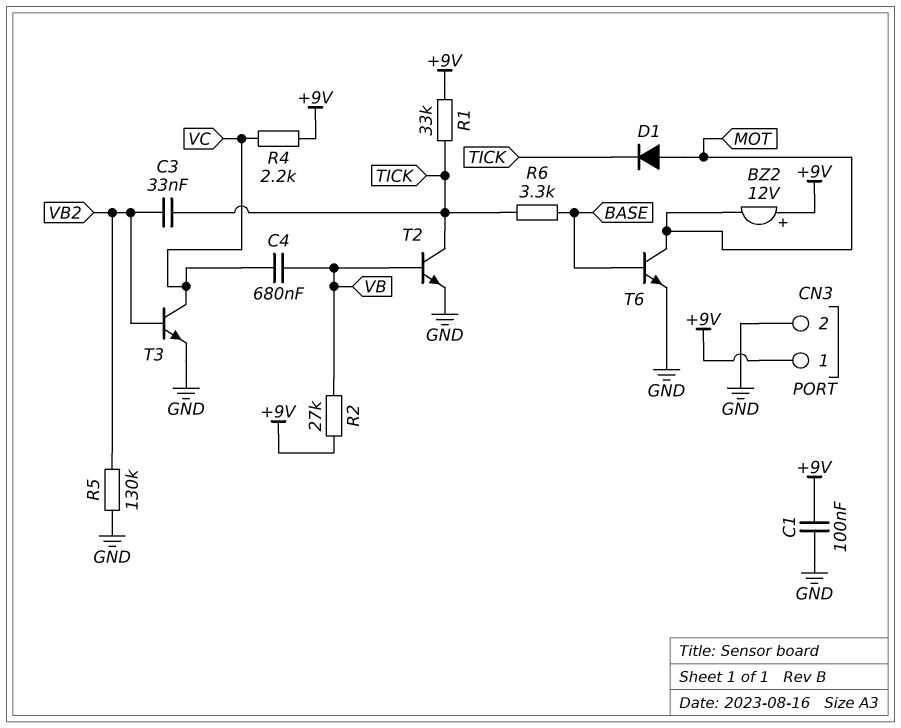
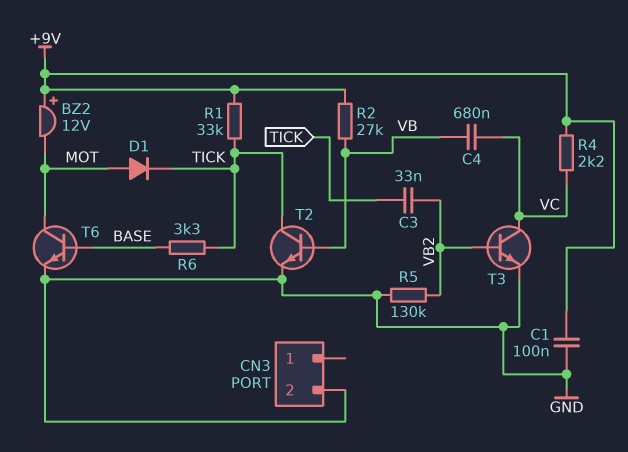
CN3 pin 1: +9V -> none

